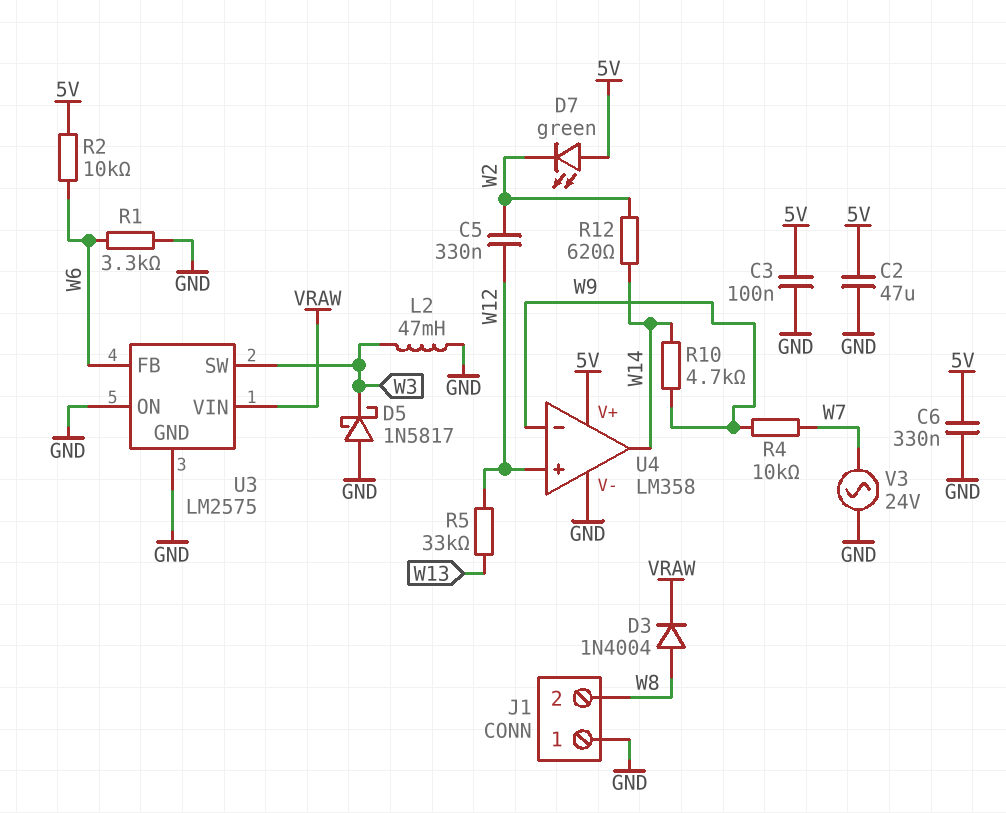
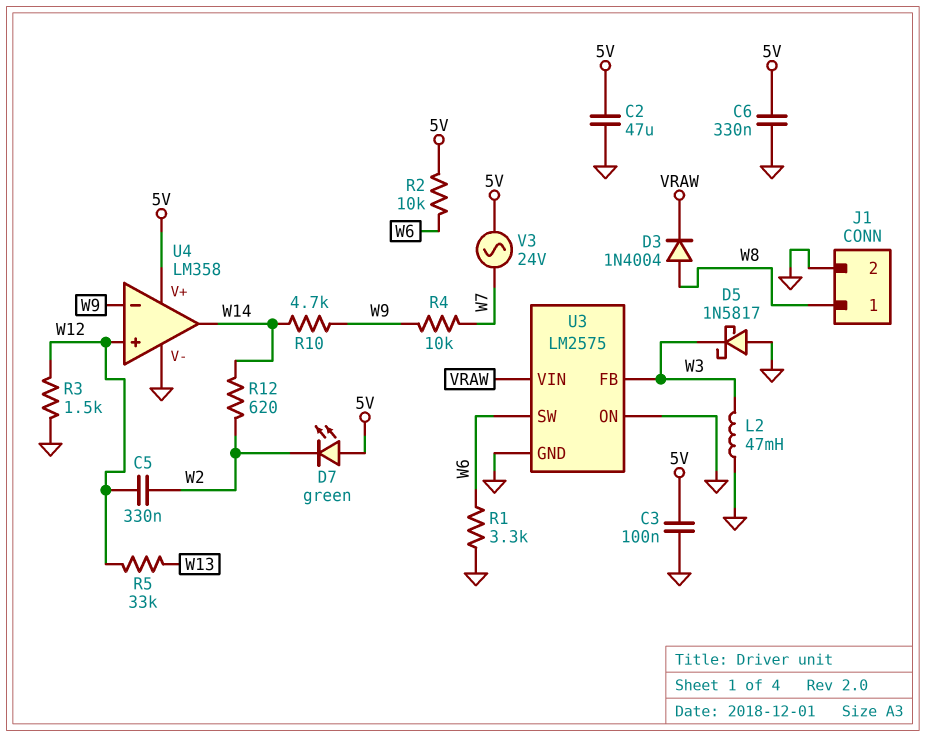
J1 pin 1: GND -> W8
J1 pin 2: W8 -> GND
R3: none -> 1.5k (GND, W12)
U3 pin FB: W6 -> W3
U3 pin SW: W3 -> W6
V3: AC 24V (GND, W7) -> AC 24V (5V, W7)

